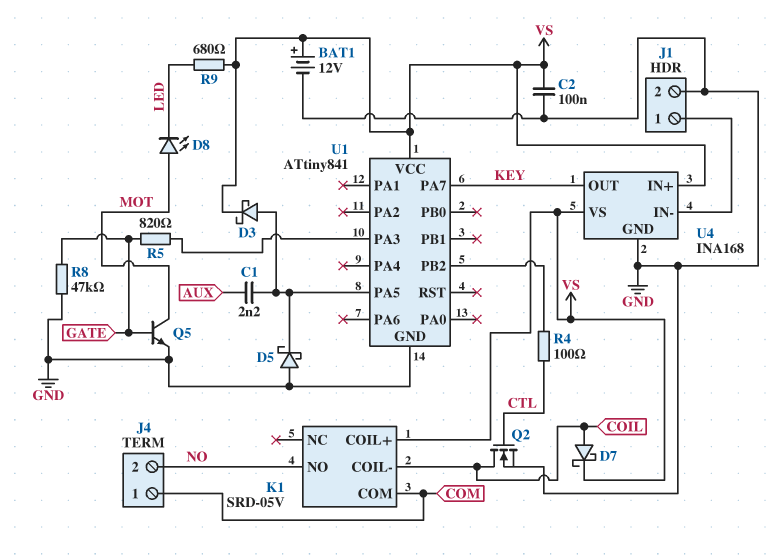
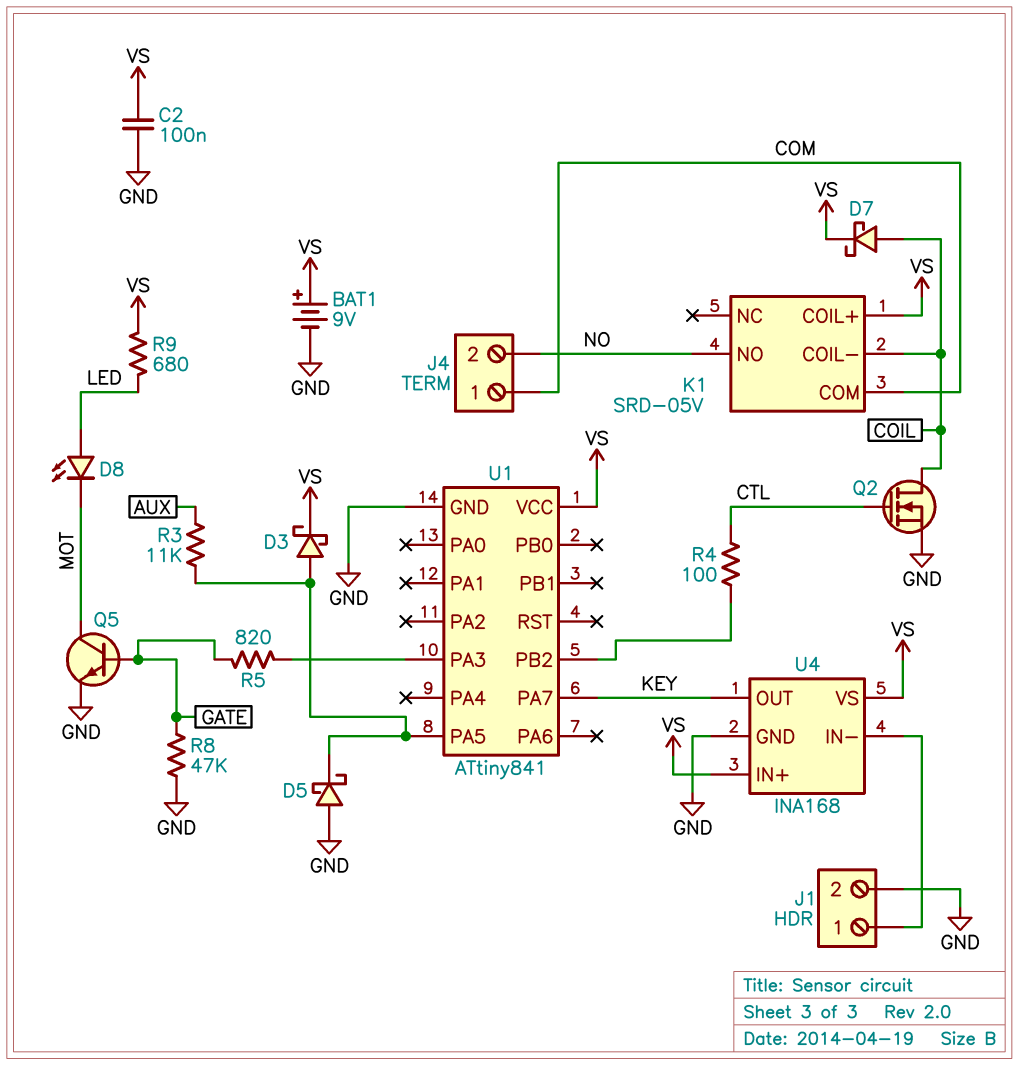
BAT1: 12V (plus VS, minus GND) -> 9V (plus VS, minus GND)
C1: 2.2nF (AUX, U1/PA5) -> none
D8: LED (A MOT, K LED) -> LED (A LED, K MOT)
R3: none -> 11k (AUX, U1/PA5)

